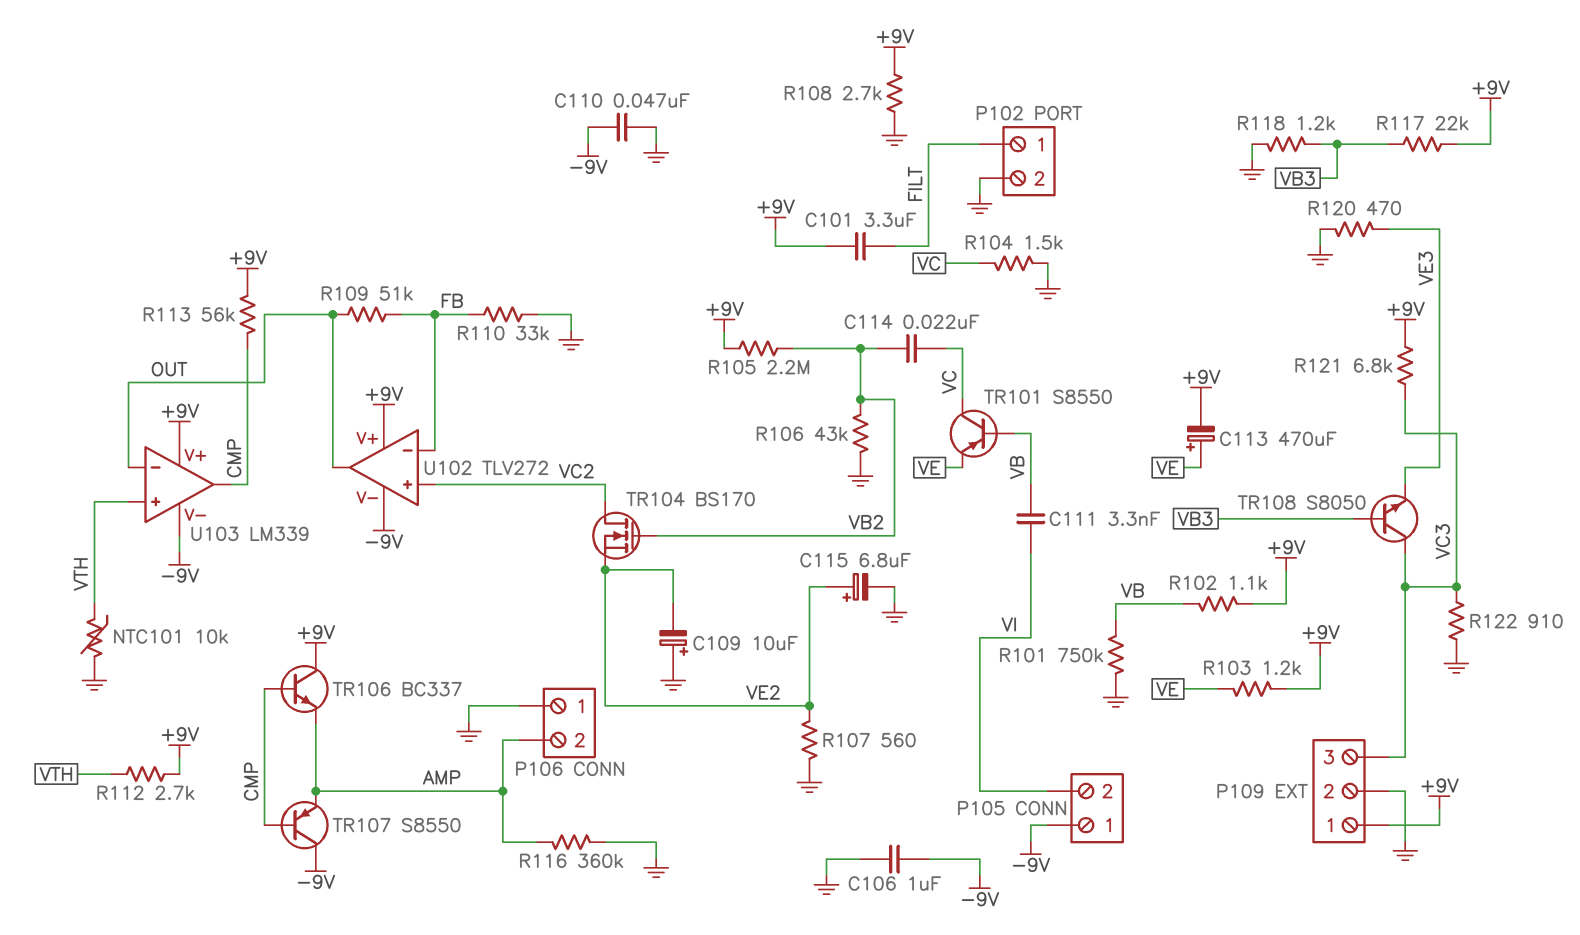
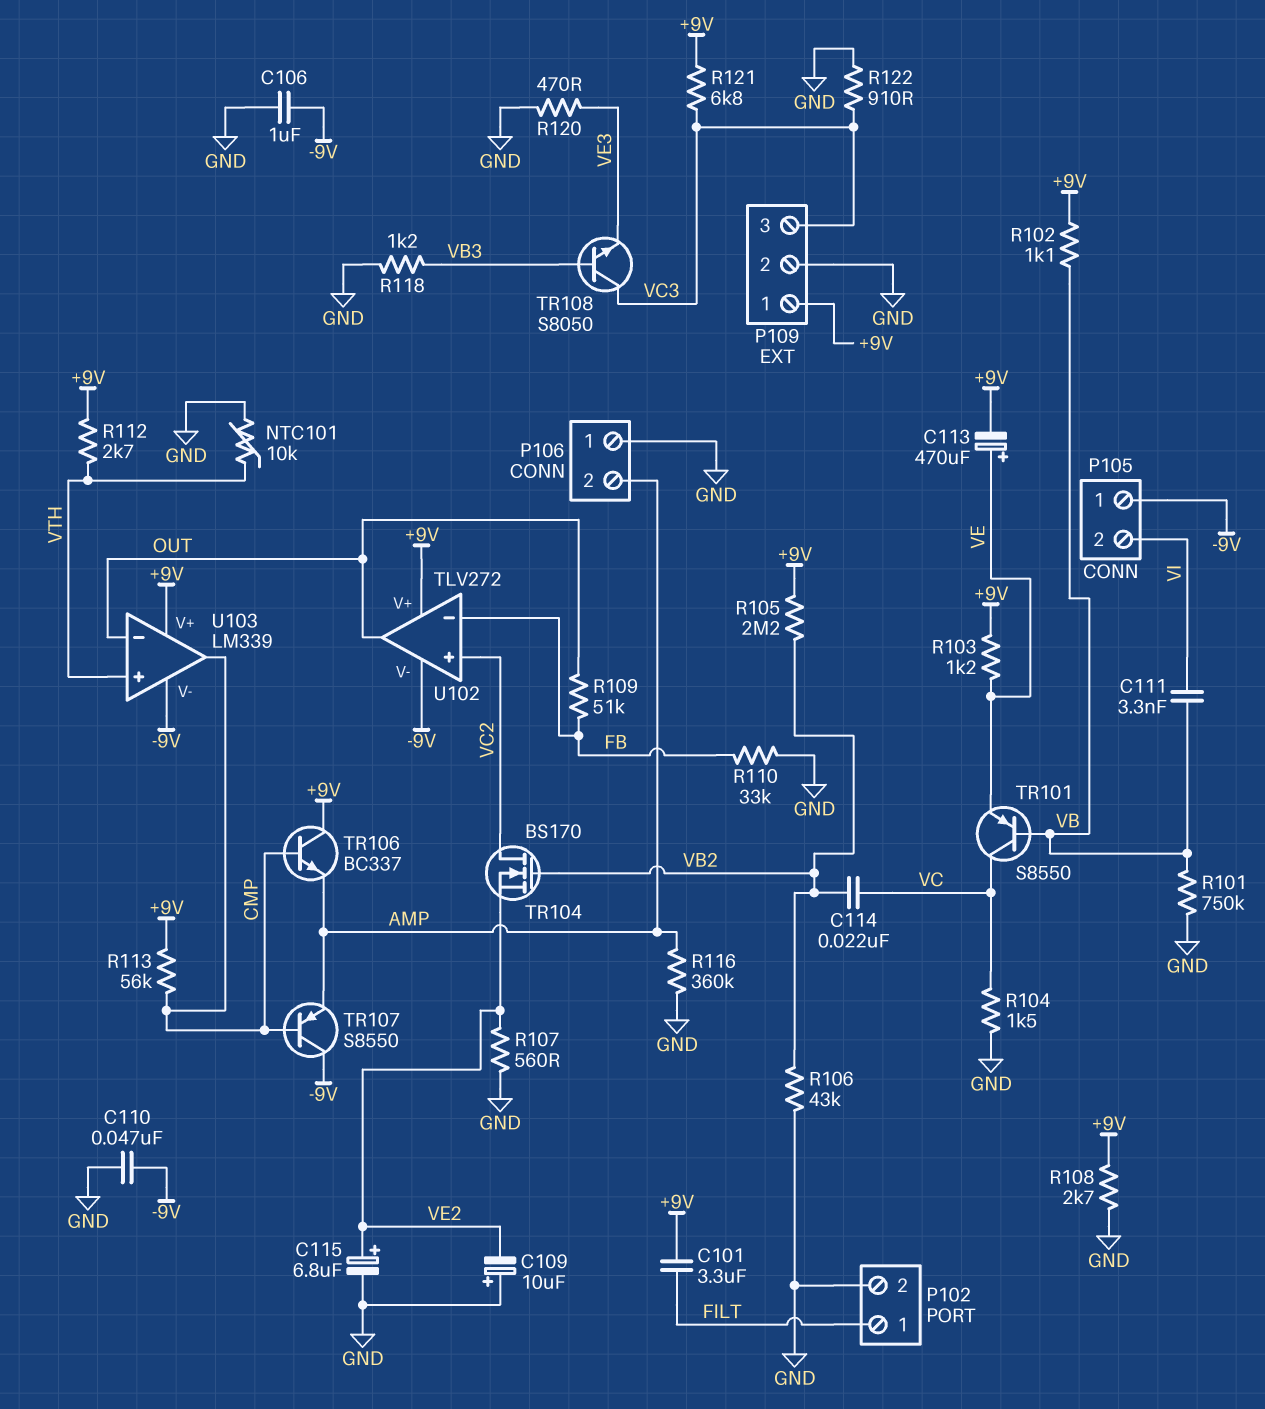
R117: 22k (+9V, VB3) -> none

